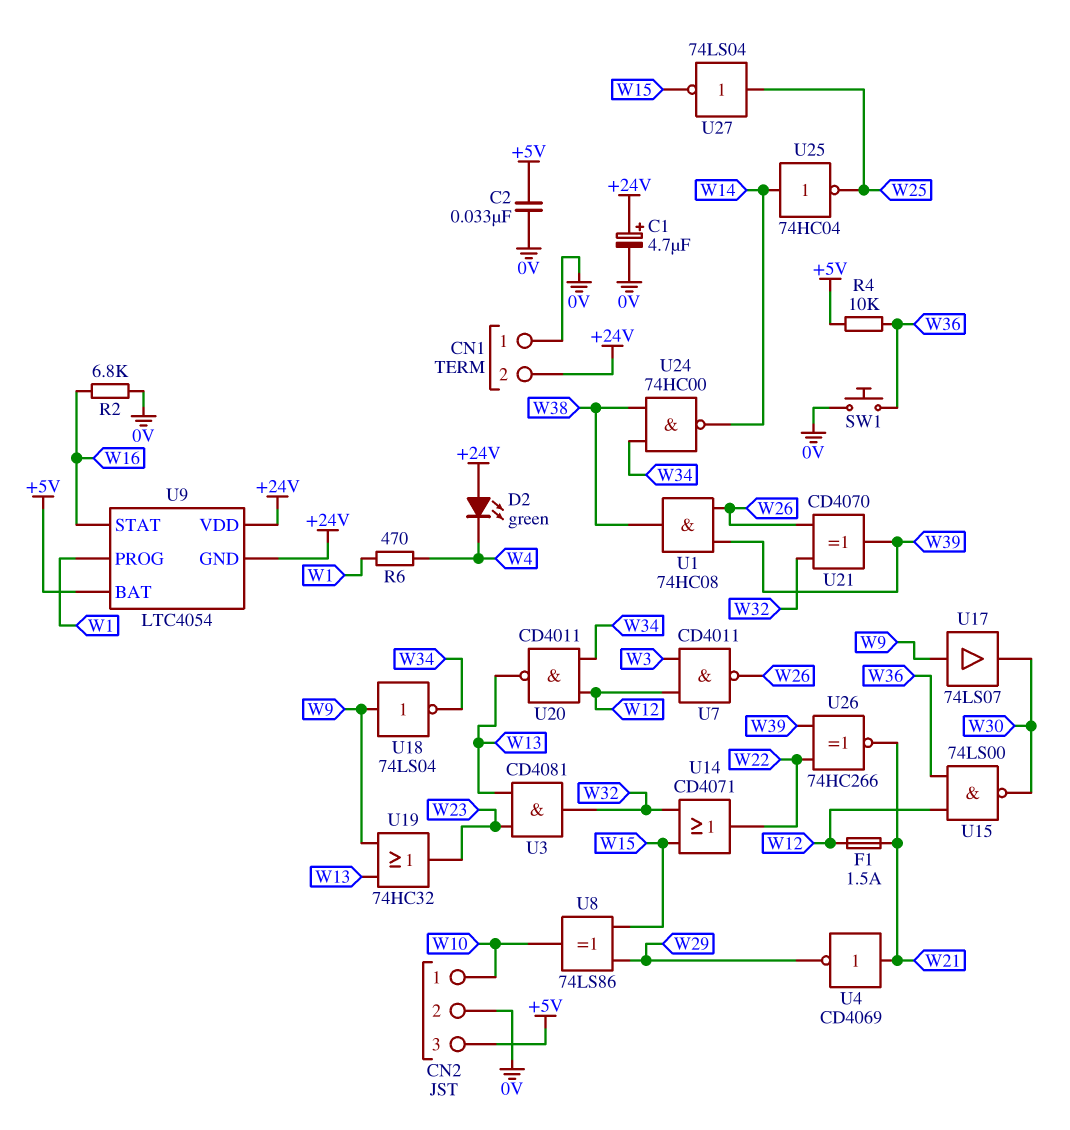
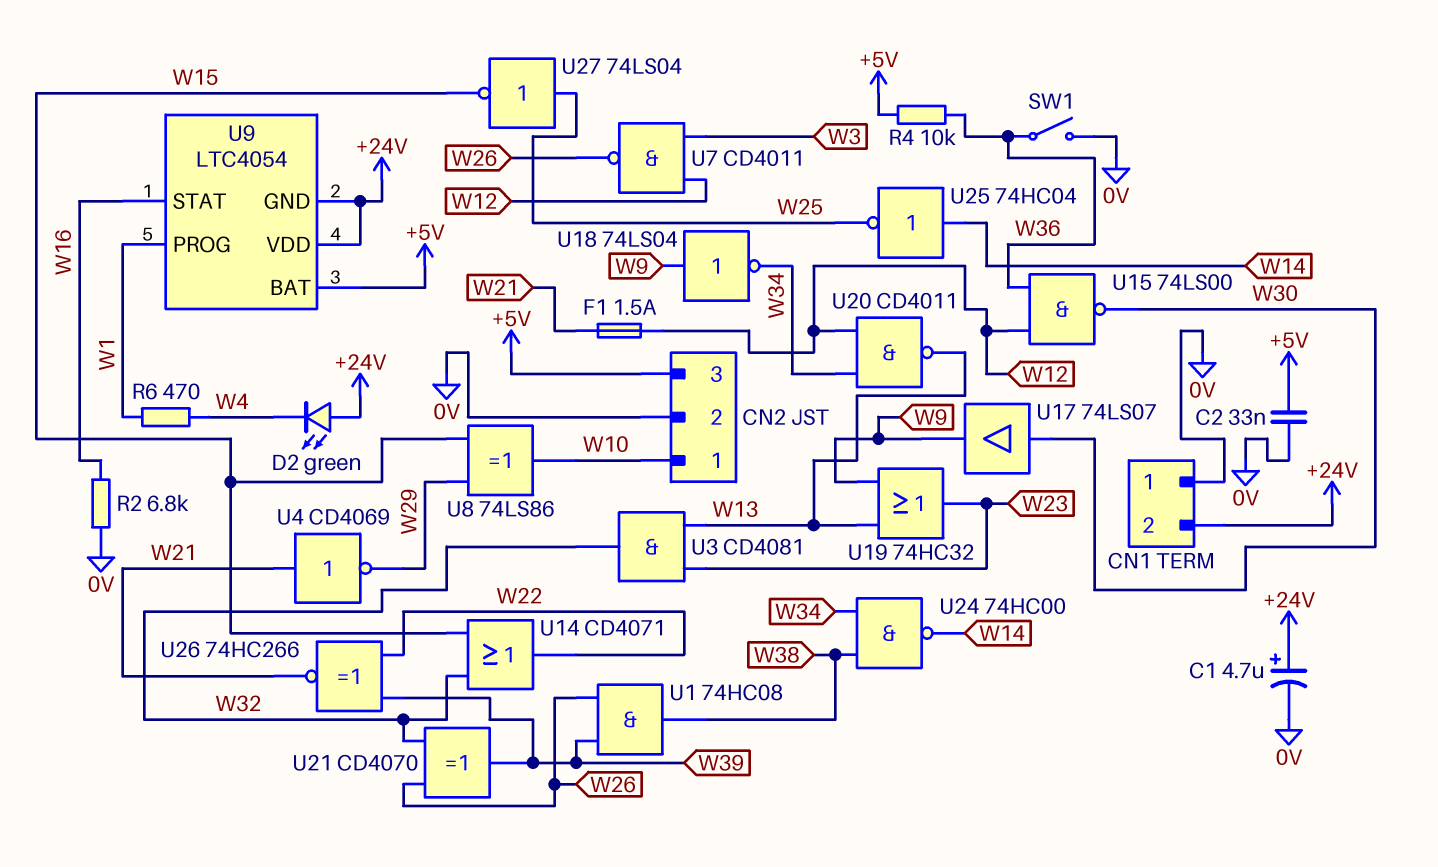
SW1: button (0V, W36) -> switch (0V, W36)
U17: buffer 74LS07 (in W9, out W30) -> buffer 74LS07 (in W30, out W9)

